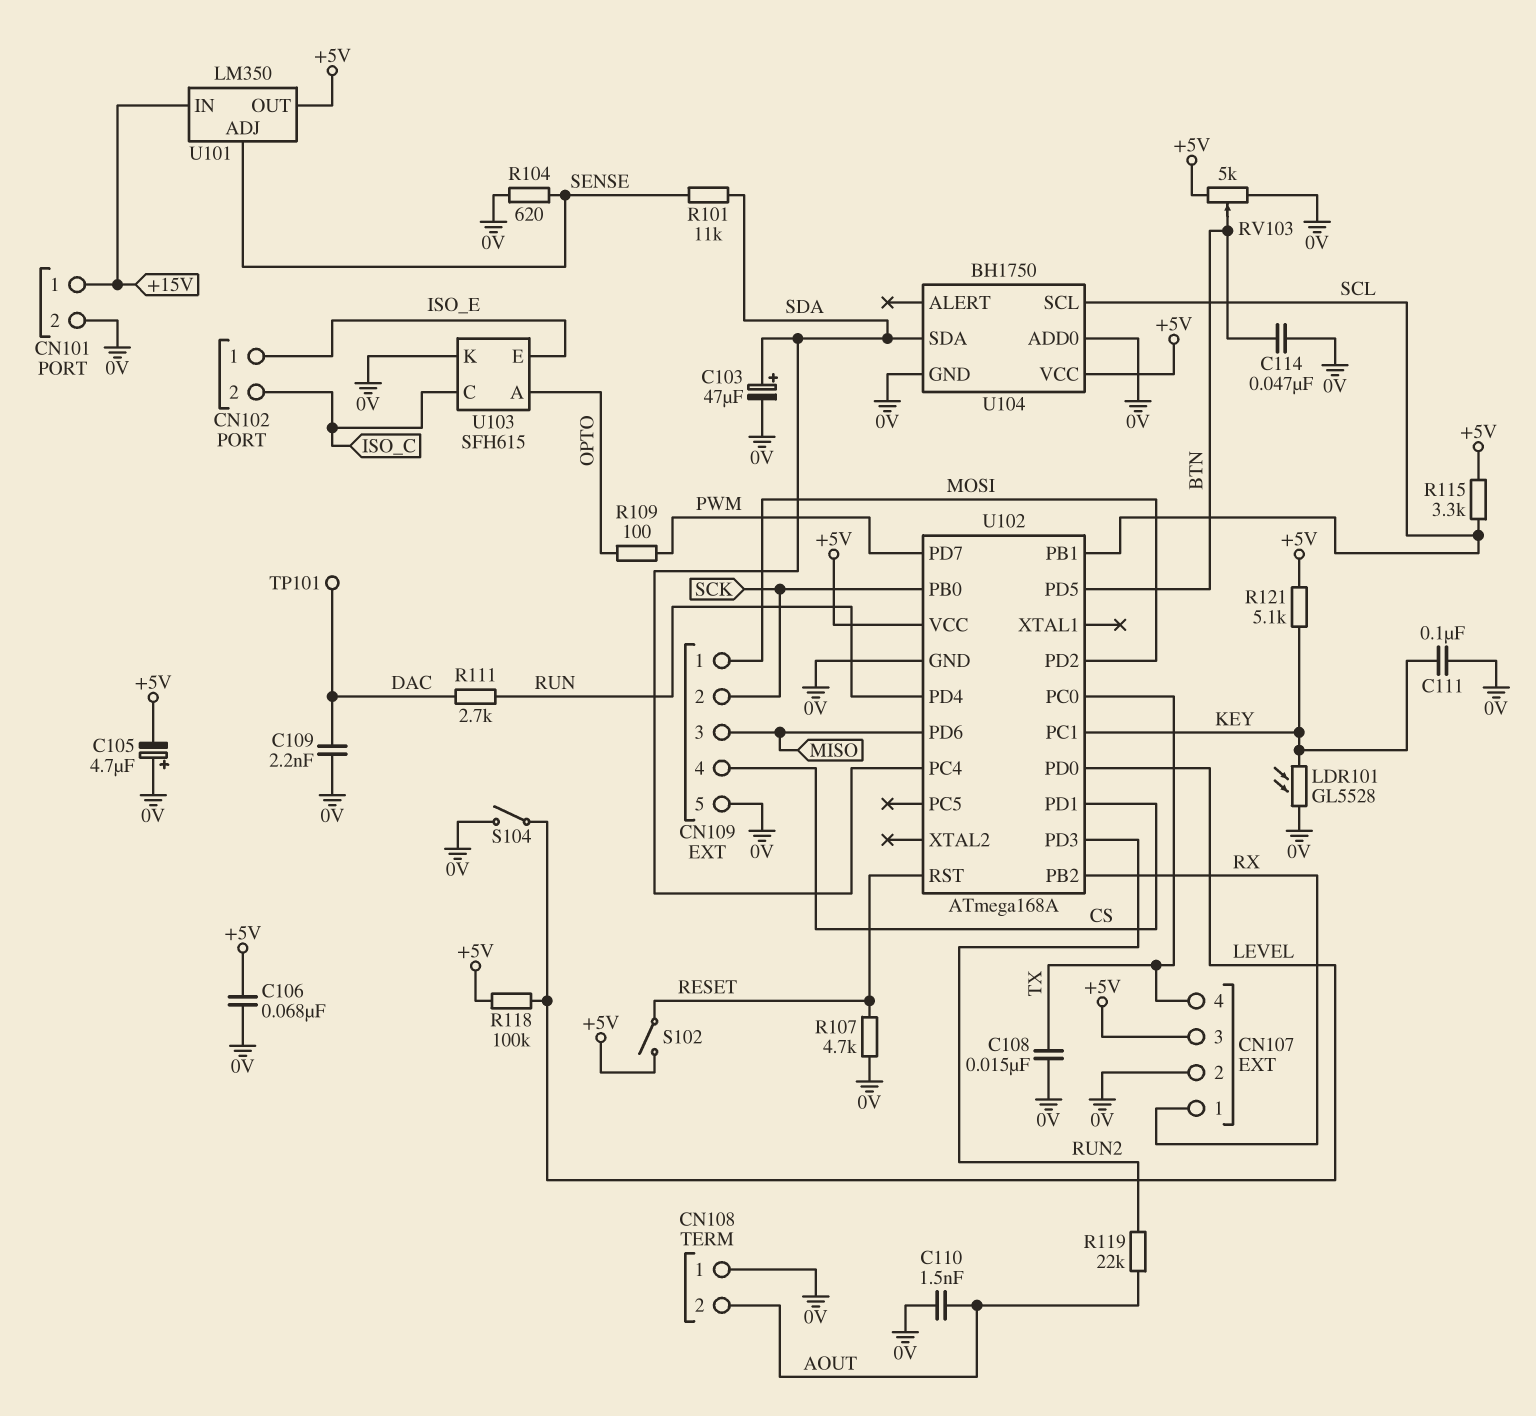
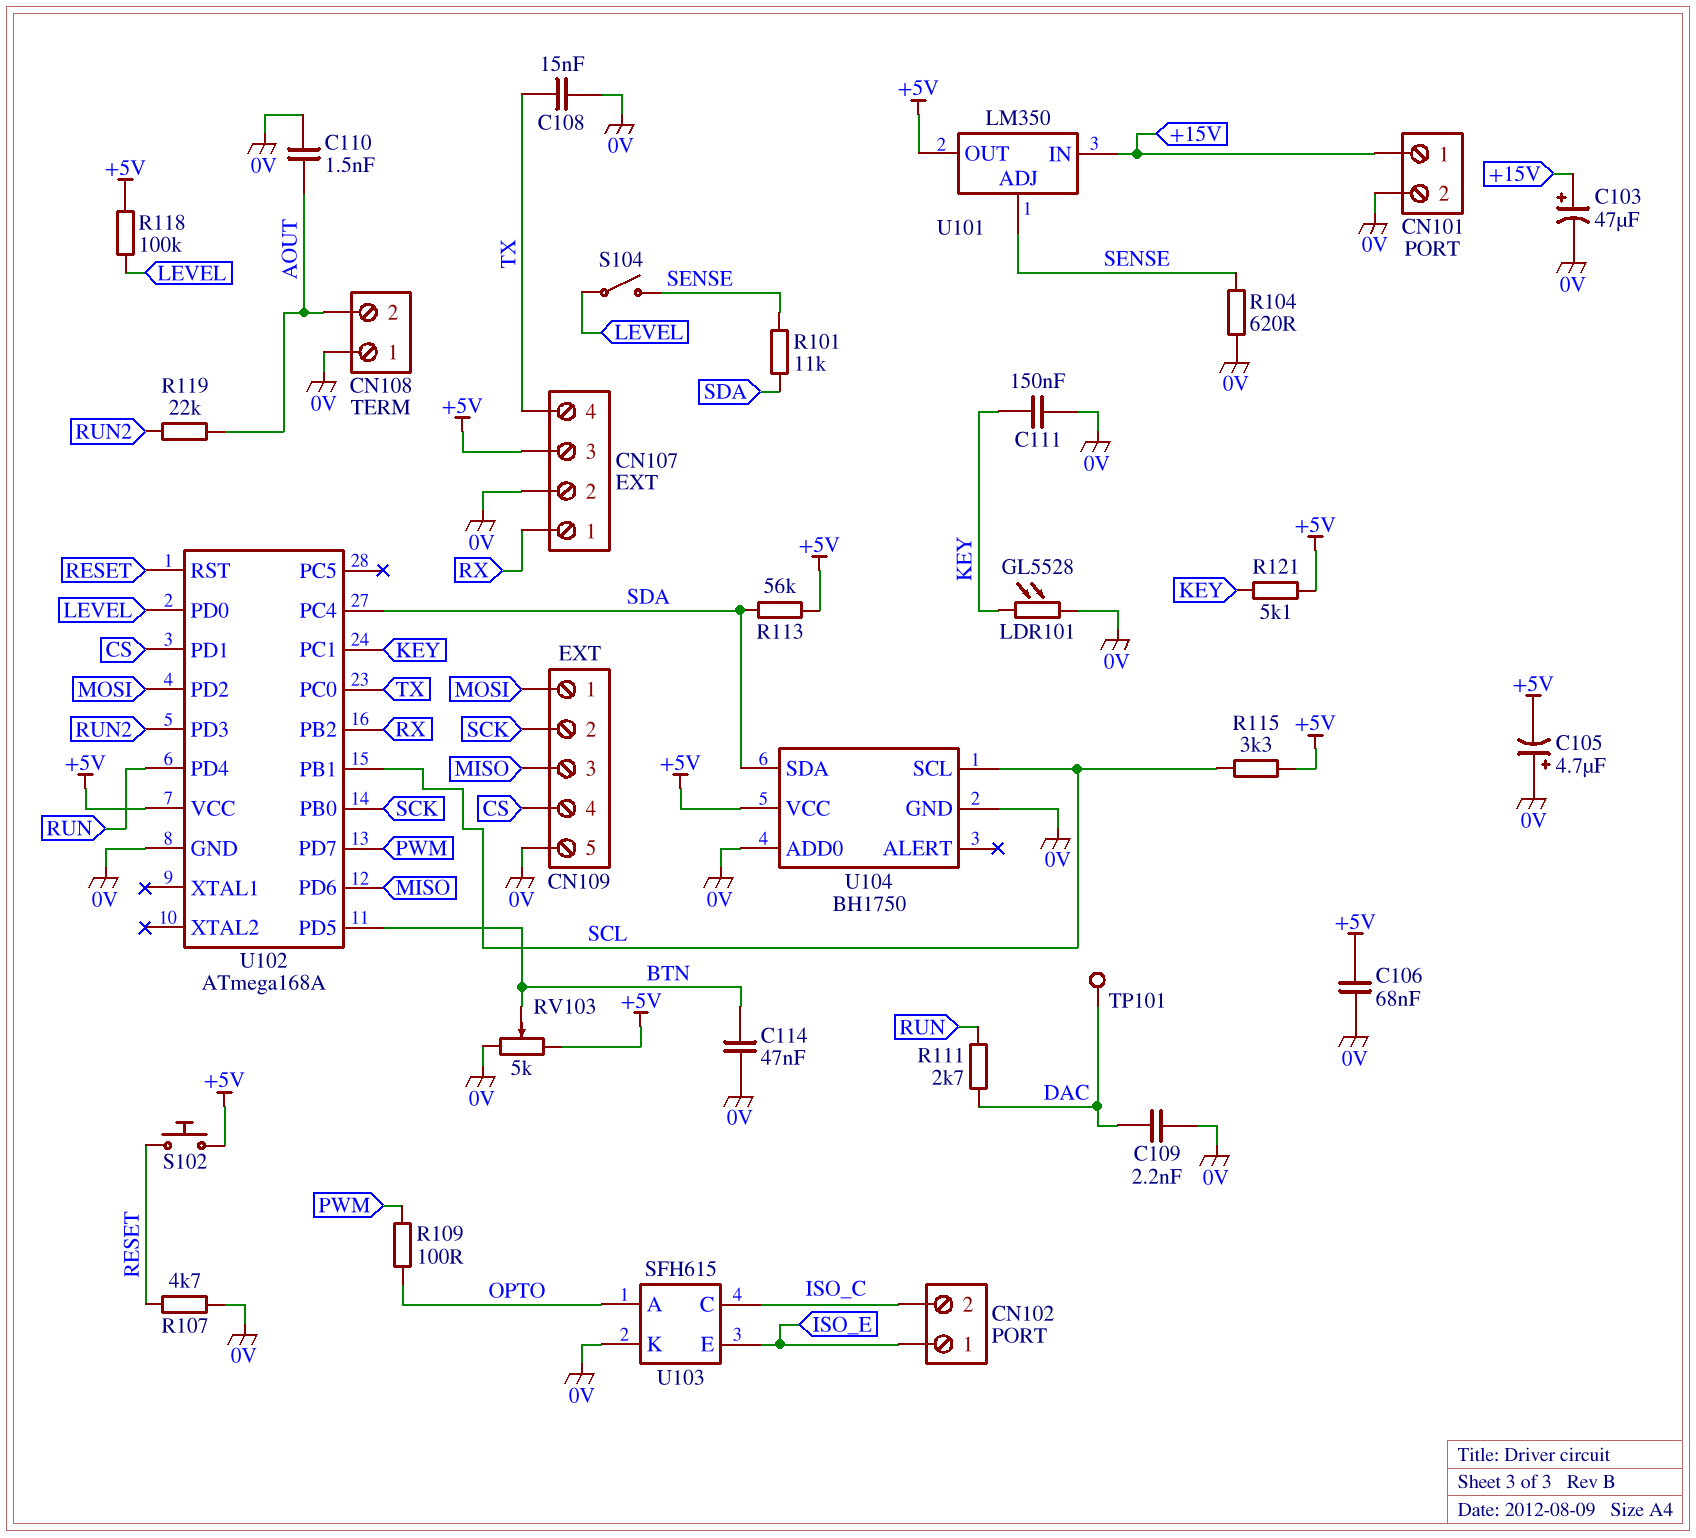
C103: 47uF (plus SDA, minus 0V) -> 47uF (plus +15V, minus 0V)
C111: 100nF (0V, KEY) -> 150nF (0V, KEY)
R113: none -> 56k (+5V, SDA)
S102: switch (+5V, RESET) -> button (+5V, RESET)
S104: switch (0V, LEVEL) -> switch (LEVEL, SENSE)

